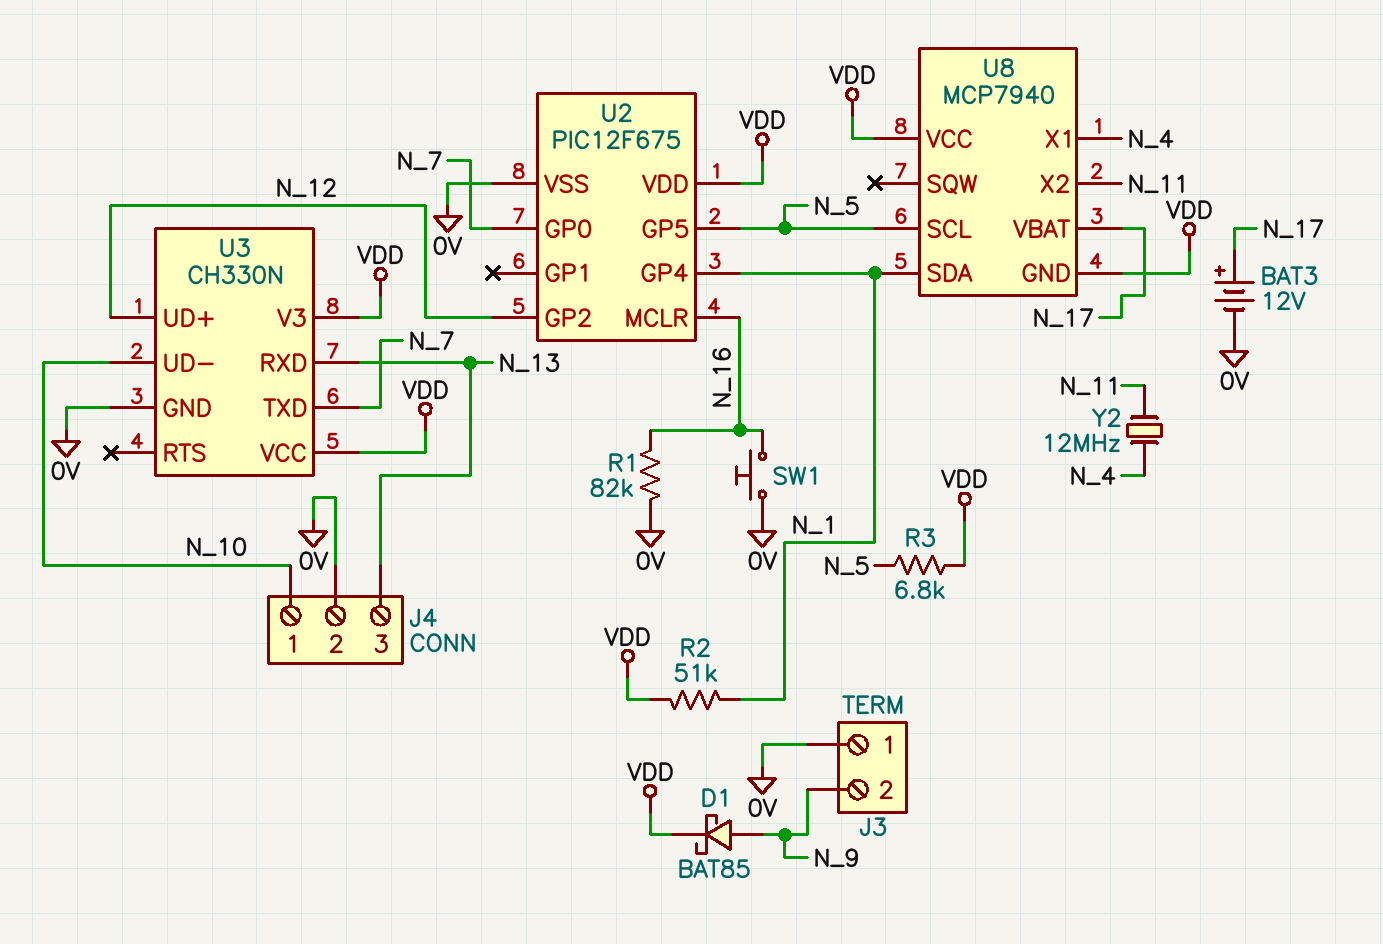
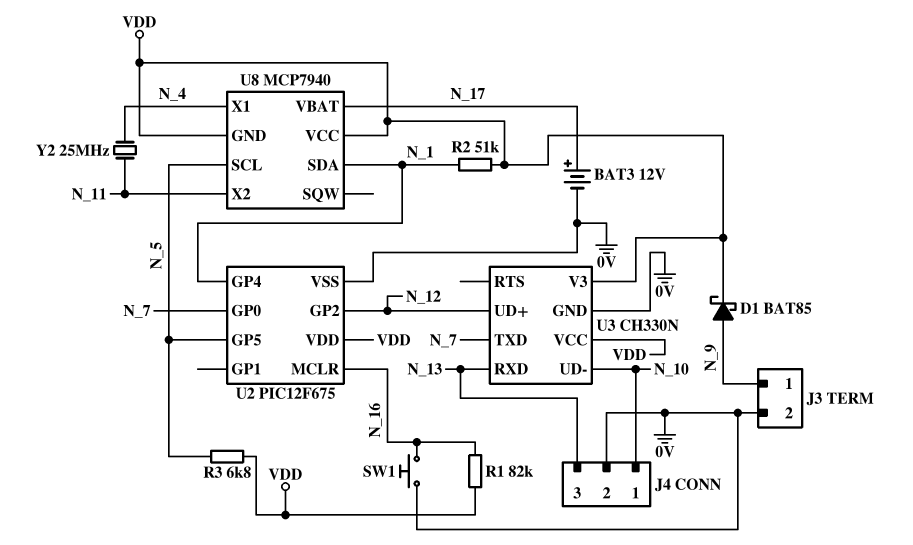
J3 pin 1: 0V -> N_9
J3 pin 2: N_9 -> 0V
R1: 82k (0V, N_16) -> 82k (N_16, VDD)
Y2: 12MHz (N_4, N_11) -> 25MHz (N_4, N_11)

